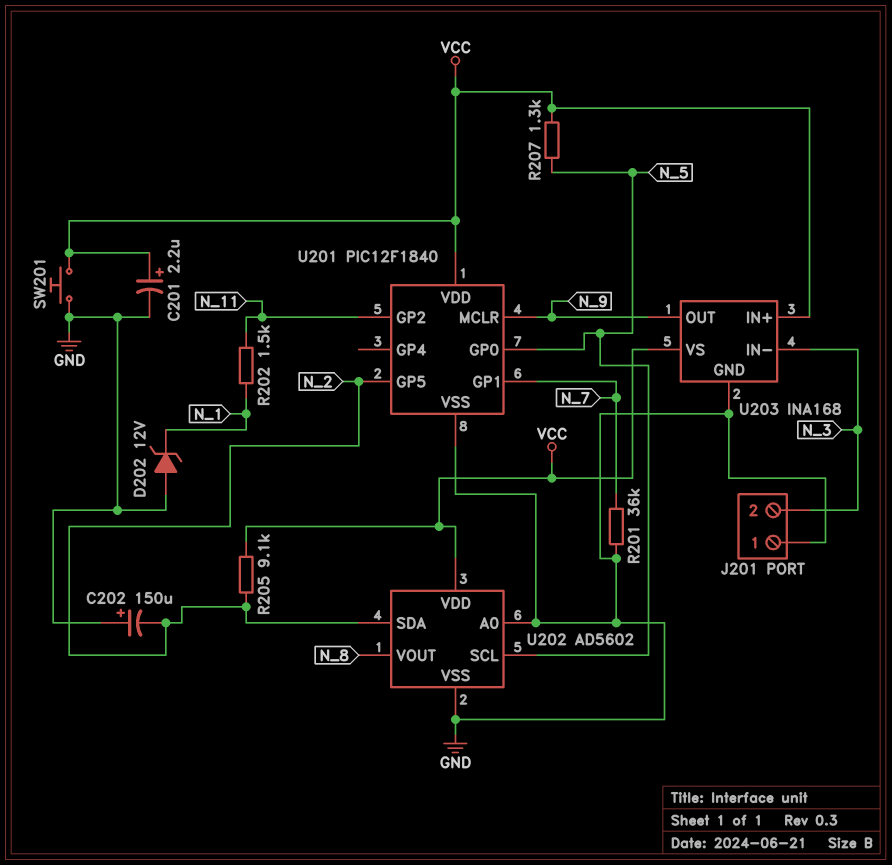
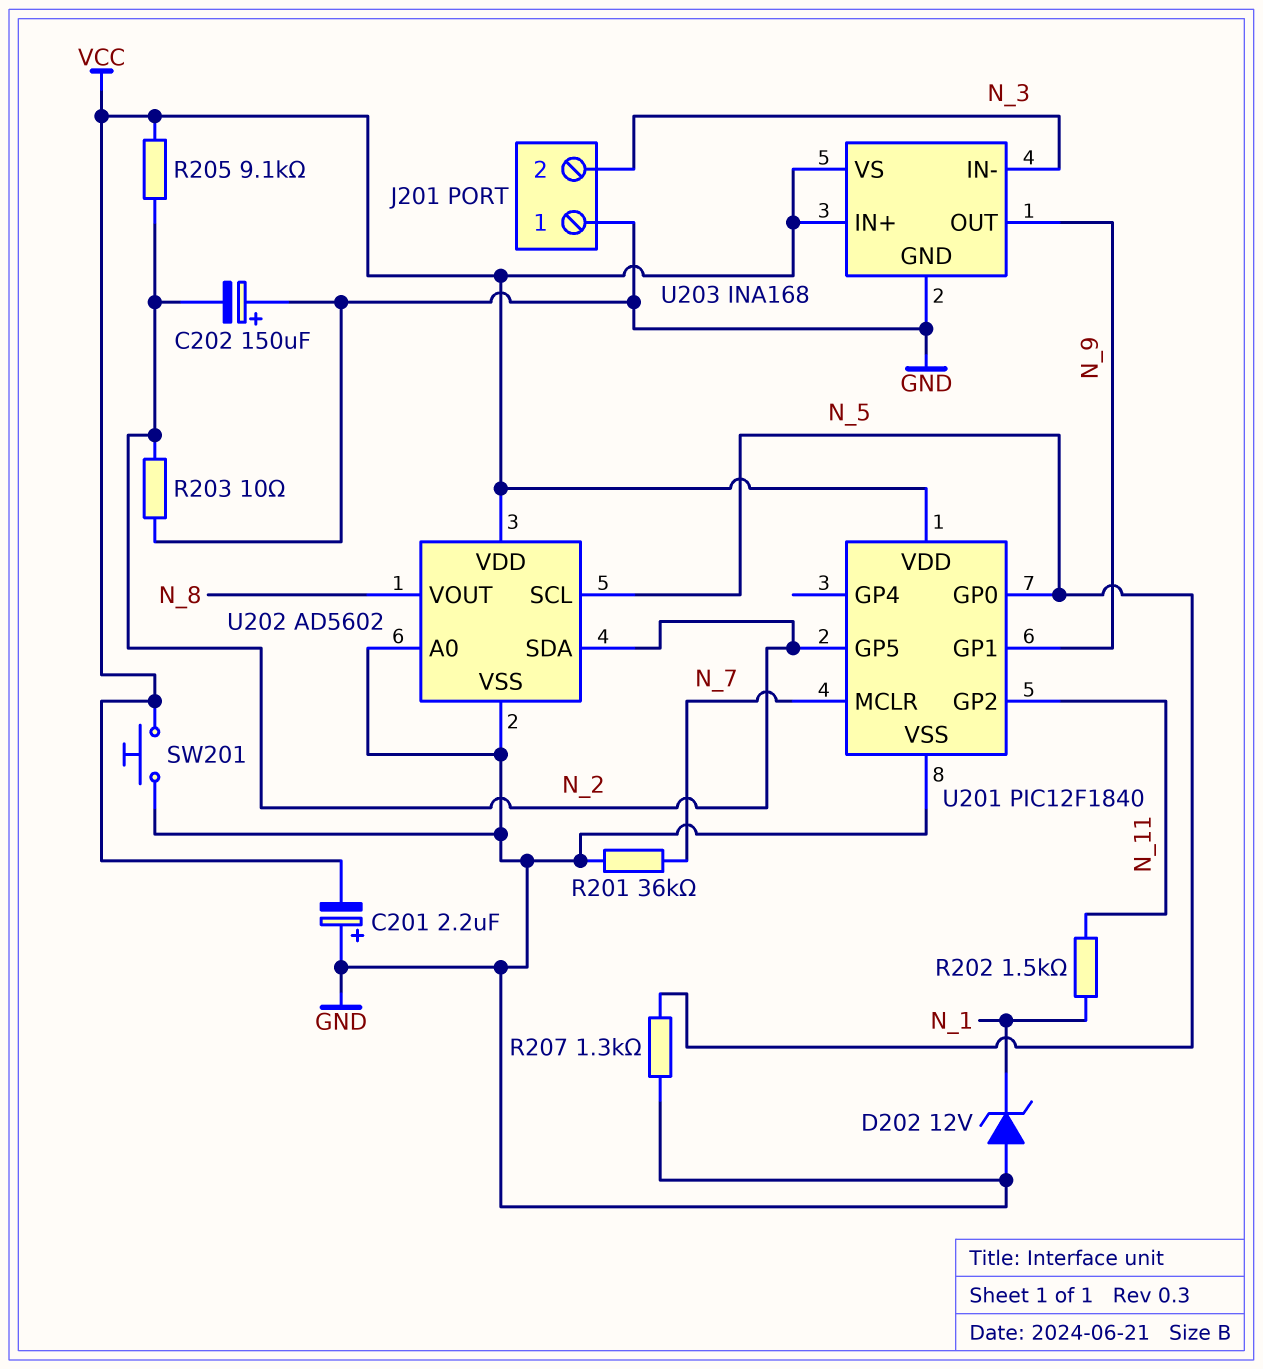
C201: 2.2uF (plus VCC, minus GND) -> 2.2uF (plus GND, minus VCC)
R203: none -> 10 (GND, N_2)
R207: 1.3k (N_5, VCC) -> 1.3k (GND, N_5)
U201 pin GP1: N_7 -> N_9
U201 pin MCLR: N_9 -> N_7

